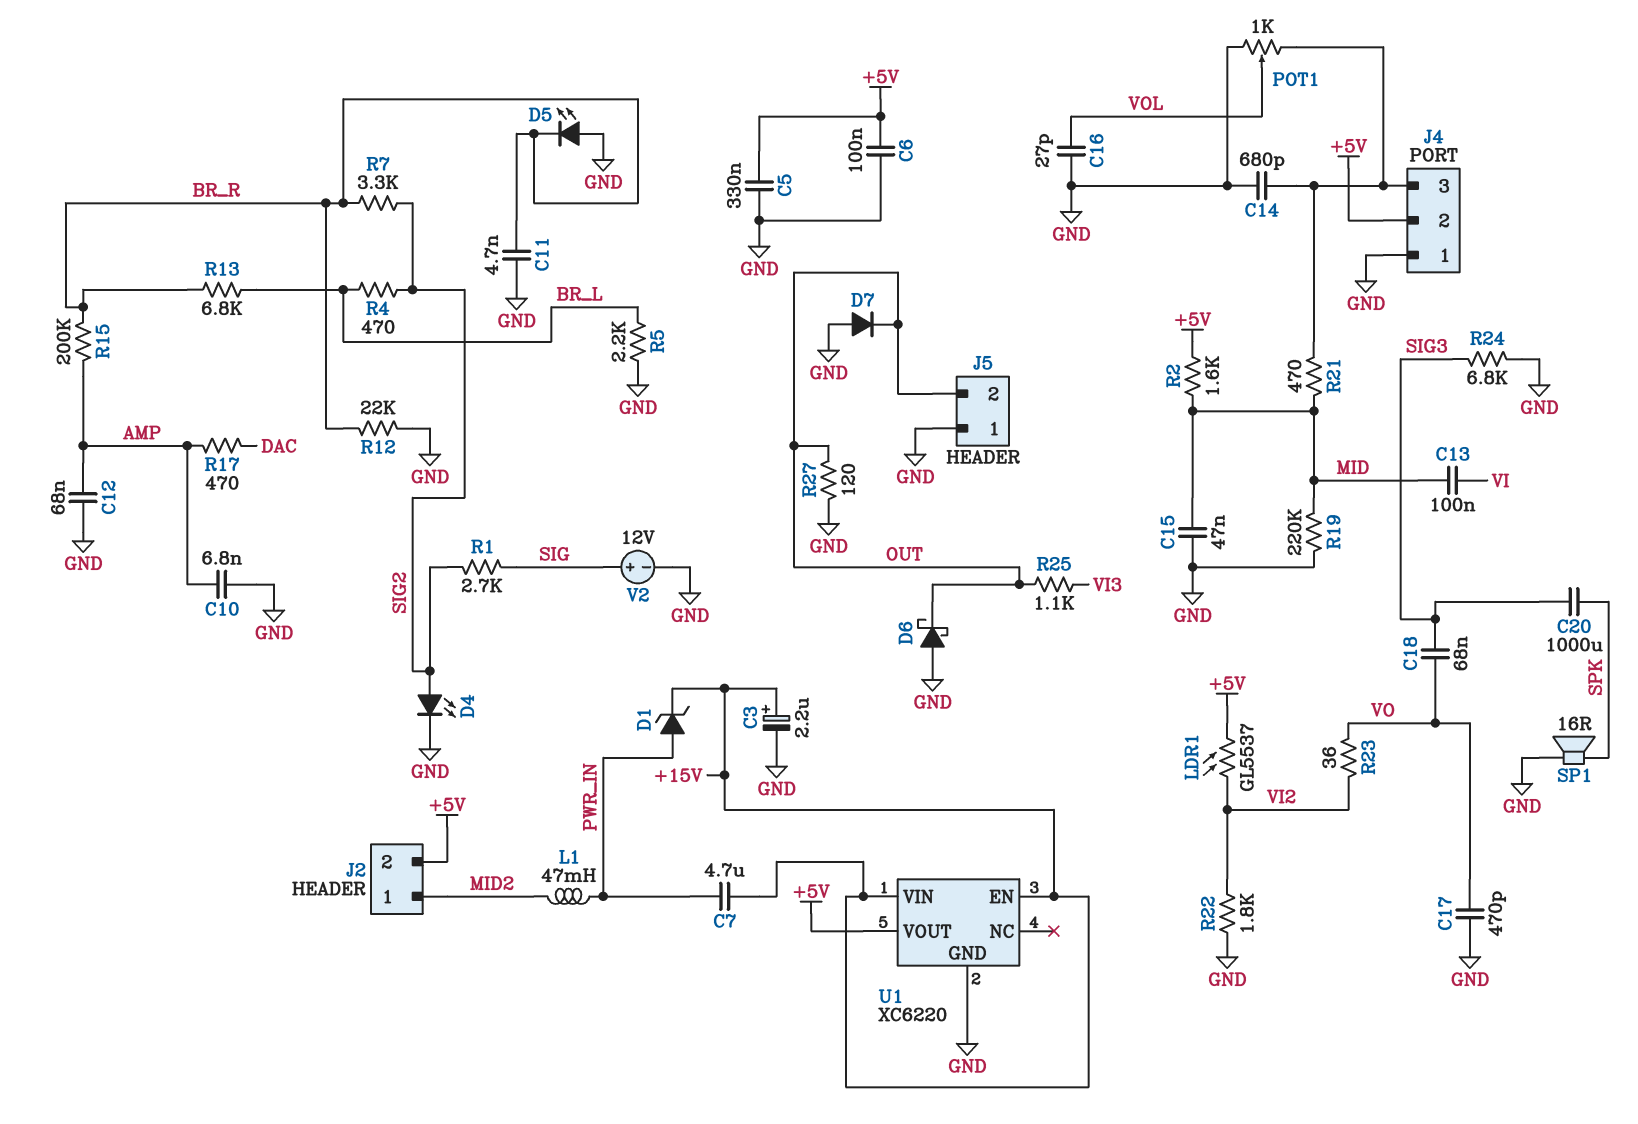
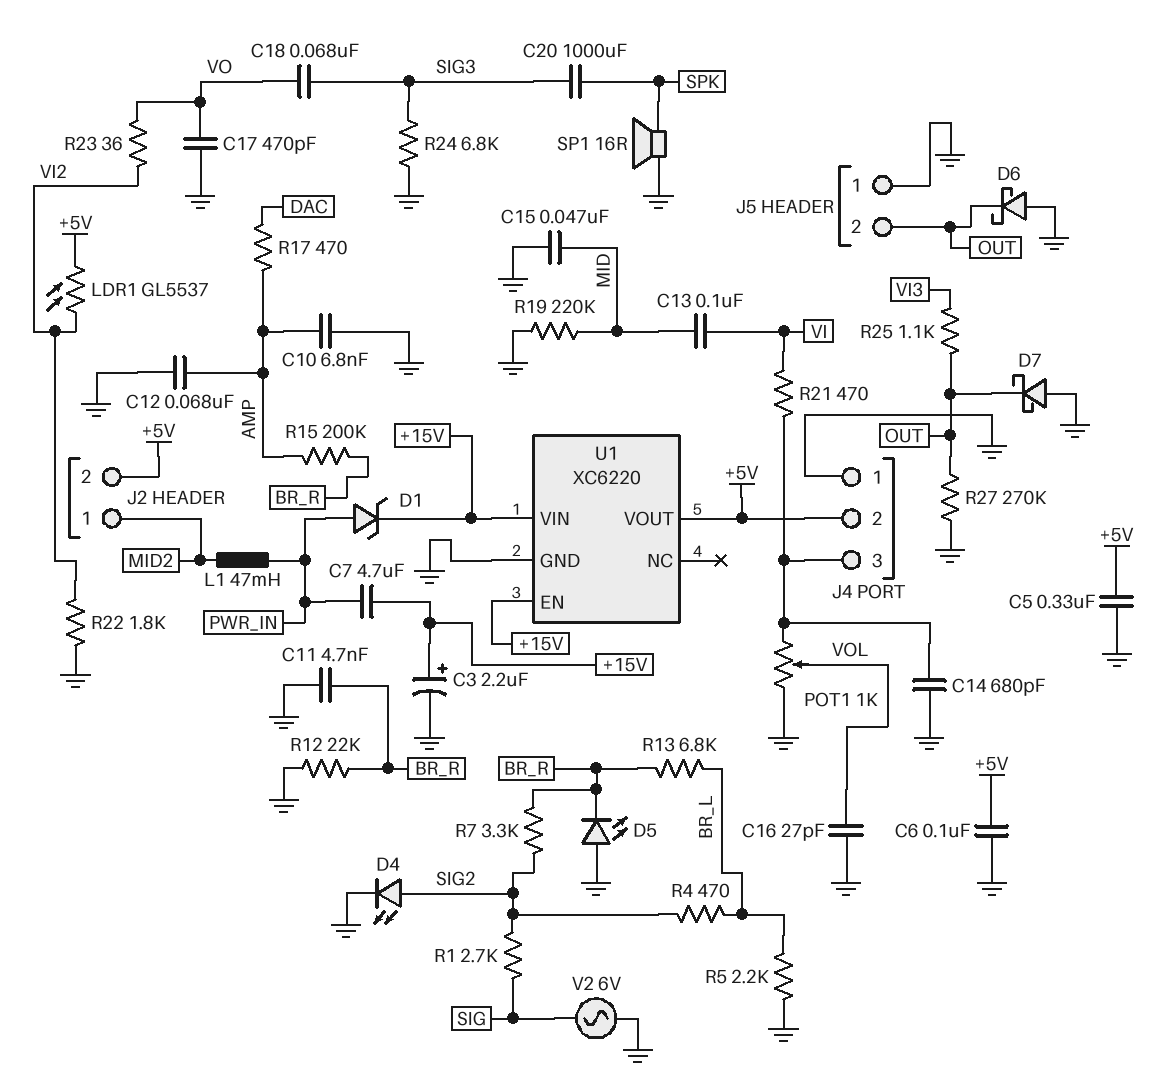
D7: diode (A GND, K OUT) -> schottky (A GND, K OUT)
R2: 1.6k (+5V, MID) -> none
R21: 470 (J4/3, MID) -> 470 (J4/3, VI)
R27: 120 (GND, OUT) -> 270k (GND, OUT)
V2: 12V (plus SIG, minus GND) -> AC 6V (GND, SIG)

